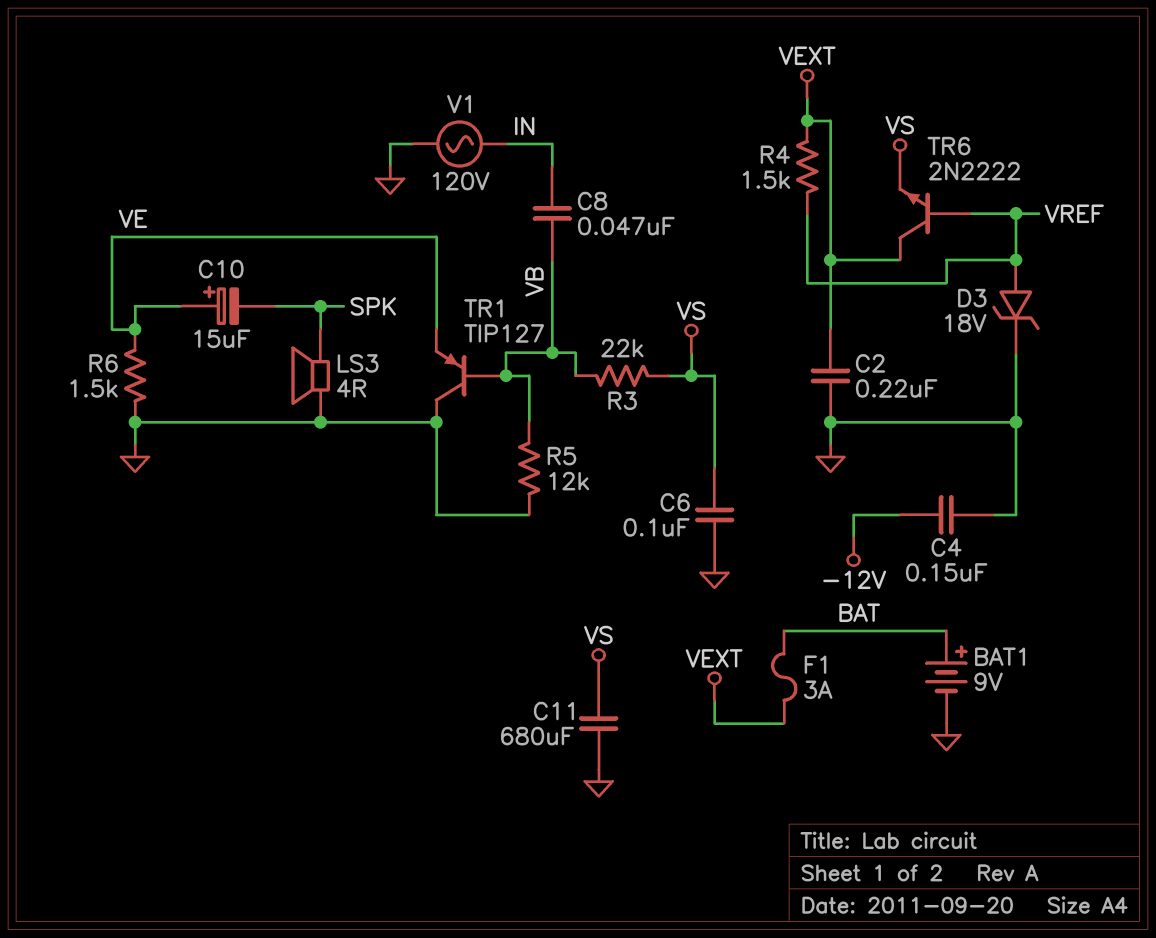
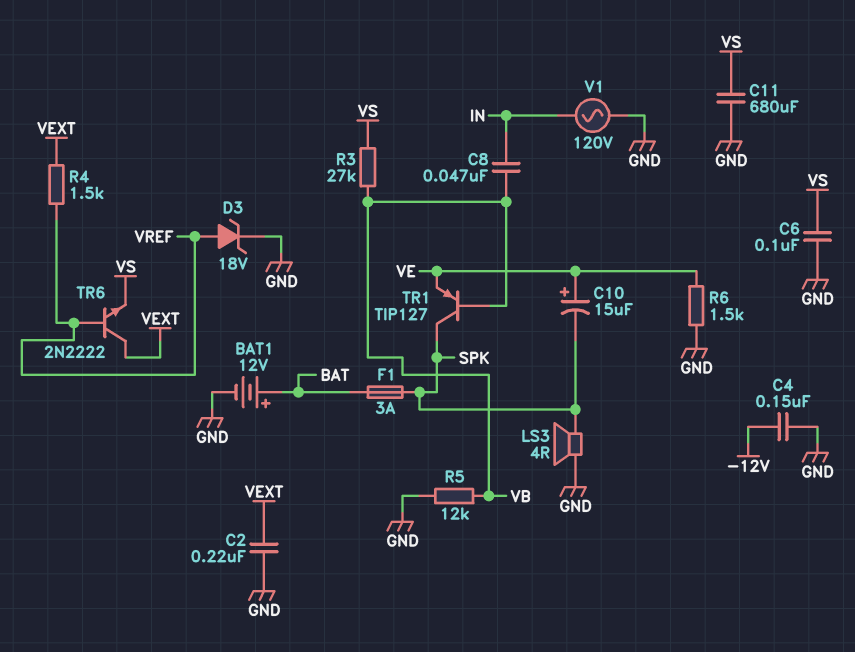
BAT1: 9V (plus BAT, minus GND) -> 12V (plus BAT, minus GND)
F1: 3A (BAT, VEXT) -> 3A (BAT, SPK)
R3: 22k (VB, VS) -> 27k (VB, VS)
TR1: PNP TIP127 (B VB, C GND, E VE) -> PNP TIP127 (B VB, C SPK, E VE)

